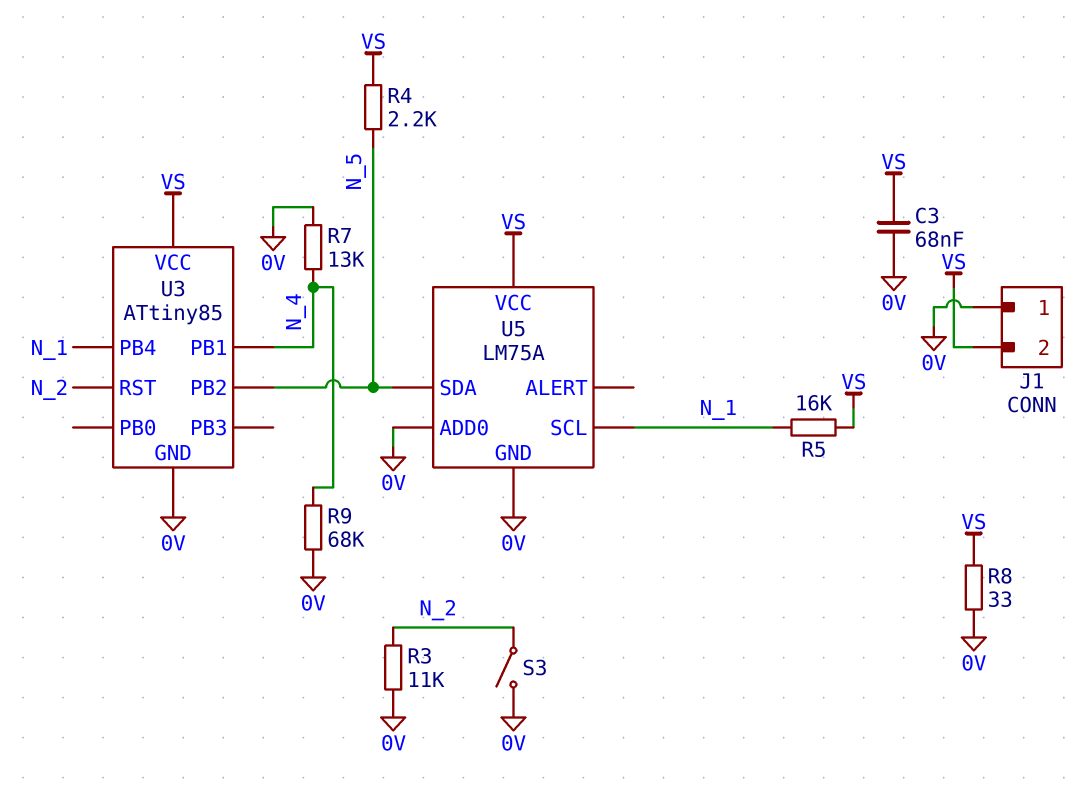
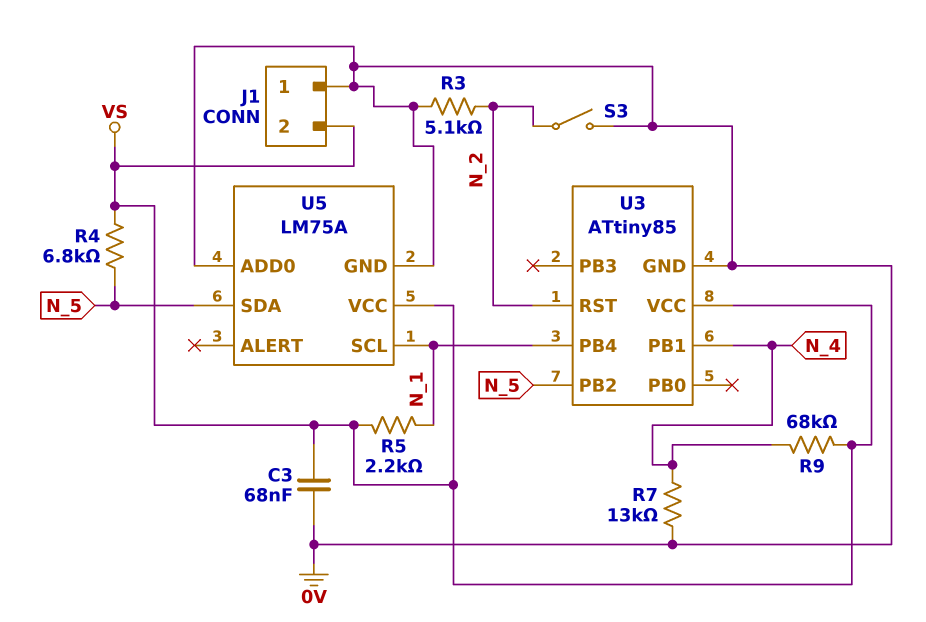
R3: 11k (0V, N_2) -> 5.1k (0V, N_2)
R4: 2.2k (N_5, VS) -> 6.8k (N_5, VS)
R5: 16k (N_1, VS) -> 2.2k (N_1, VS)
R8: 33 (0V, VS) -> none
R9: 68k (0V, N_4) -> 68k (N_4, VS)

